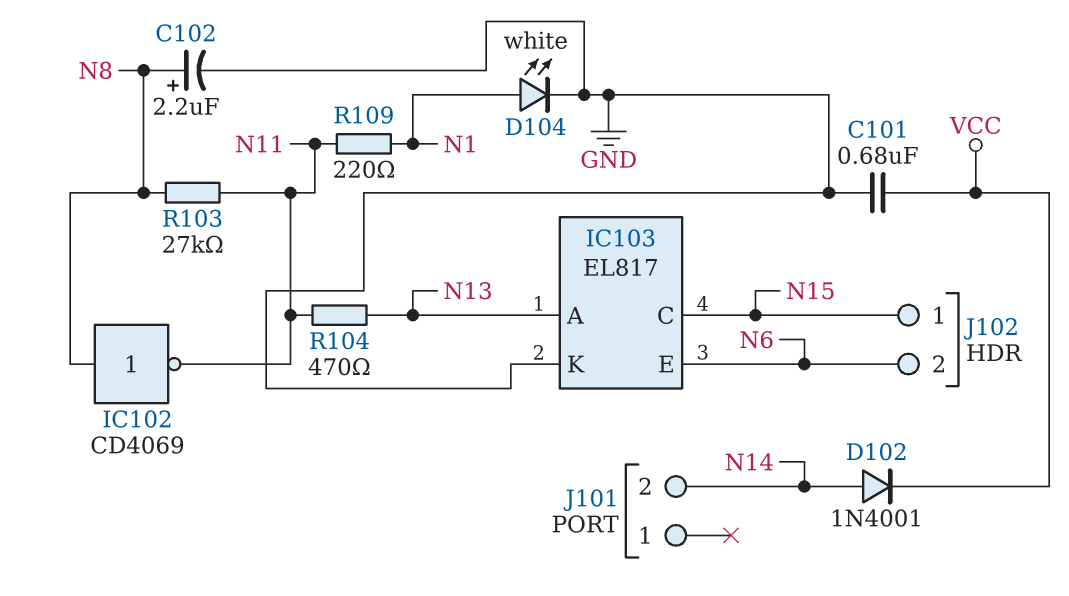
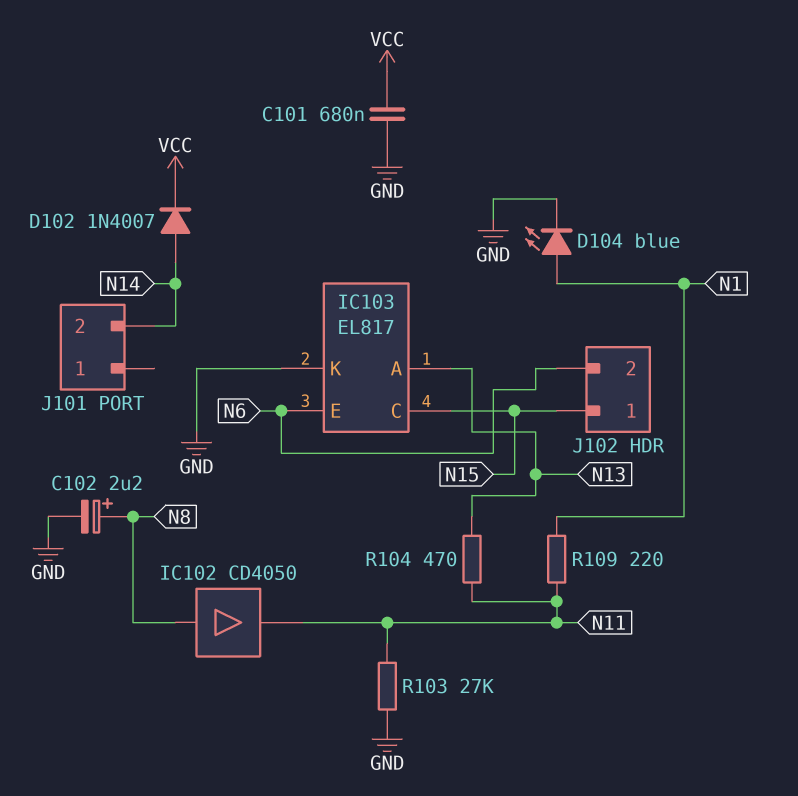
D102: diode 1N4001 (A N14, K VCC) -> diode 1N4007 (A N14, K VCC)
D104: LED white (A N1, K GND) -> LED blue (A N1, K GND)
IC102: NOT CD4069 (in N8, out N11) -> buffer CD4050 (in N8, out N11)
R103: 27k (N8, N11) -> 27k (GND, N11)

